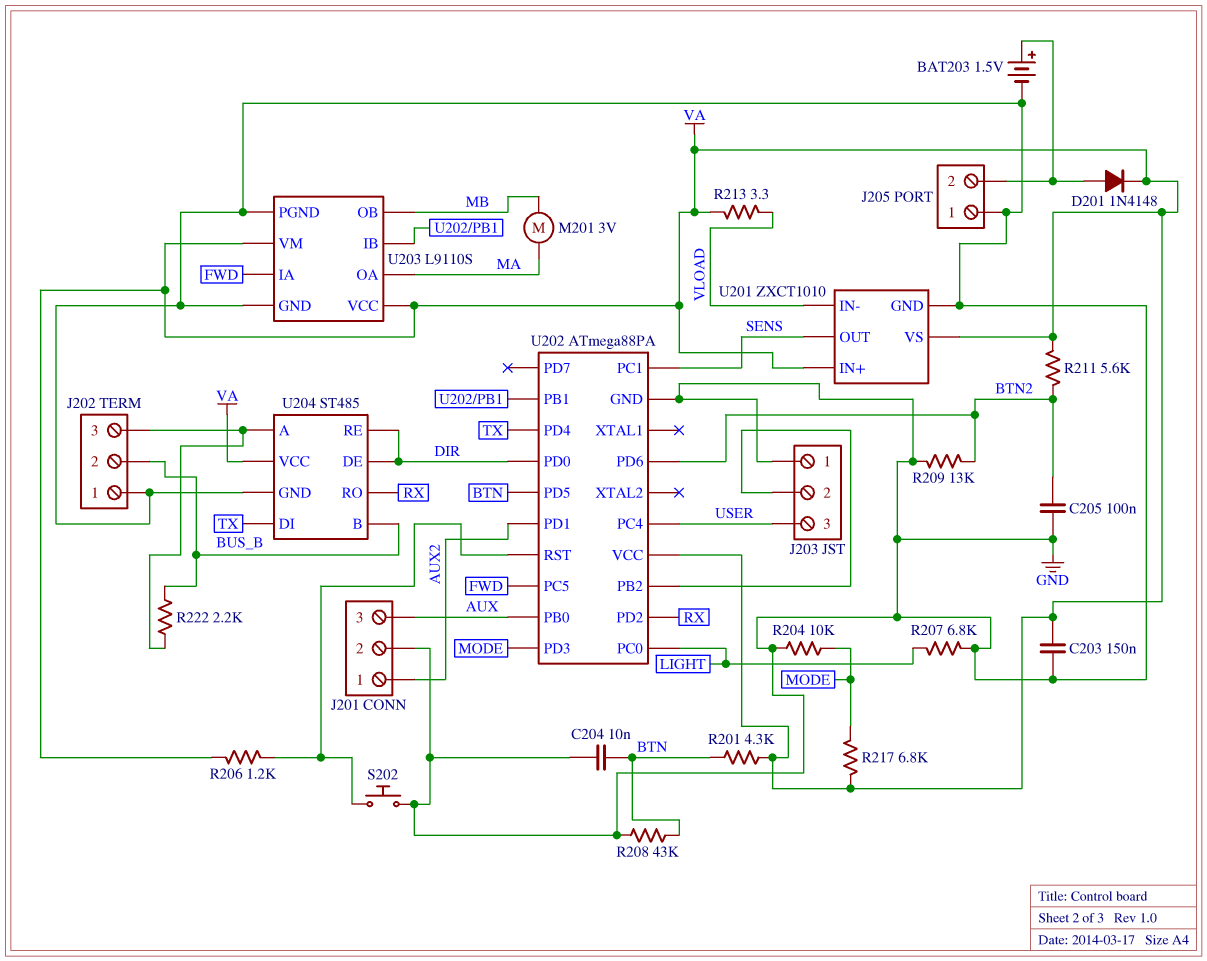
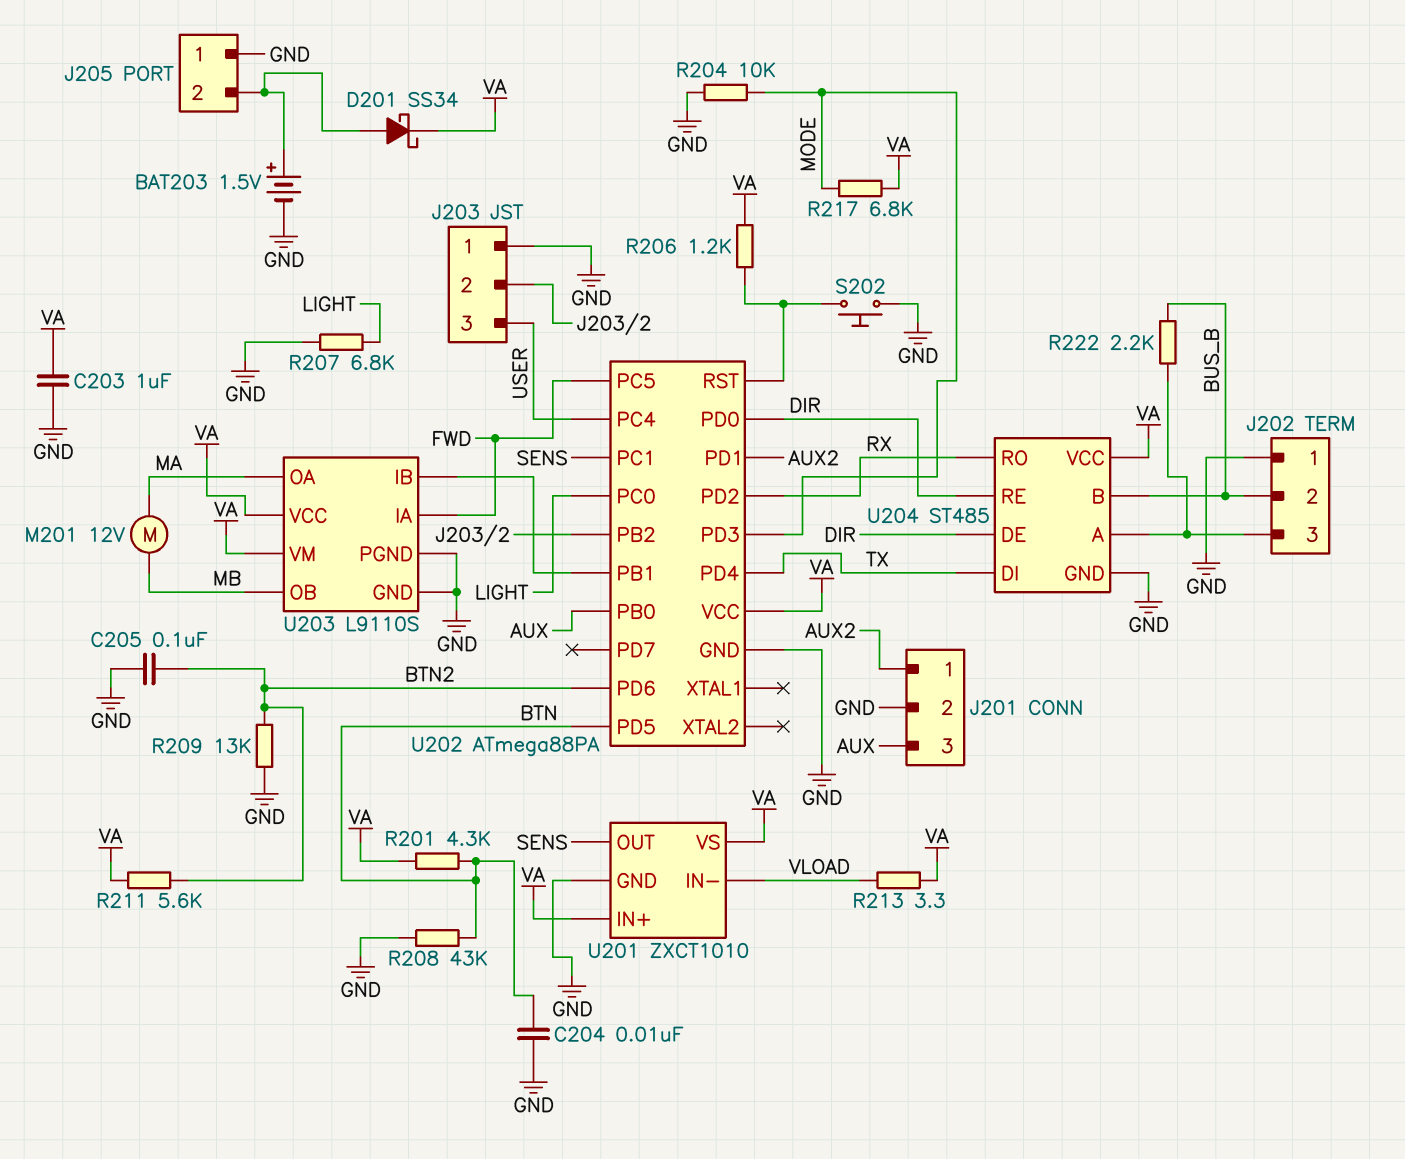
C203: 150nF (GND, VA) -> 1uF (GND, VA)
D201: diode 1N4148 (A J205/2, K VA) -> schottky SS34 (A J205/2, K VA)
M201: motor 3V (MA, MB) -> motor 12V (MA, MB)

